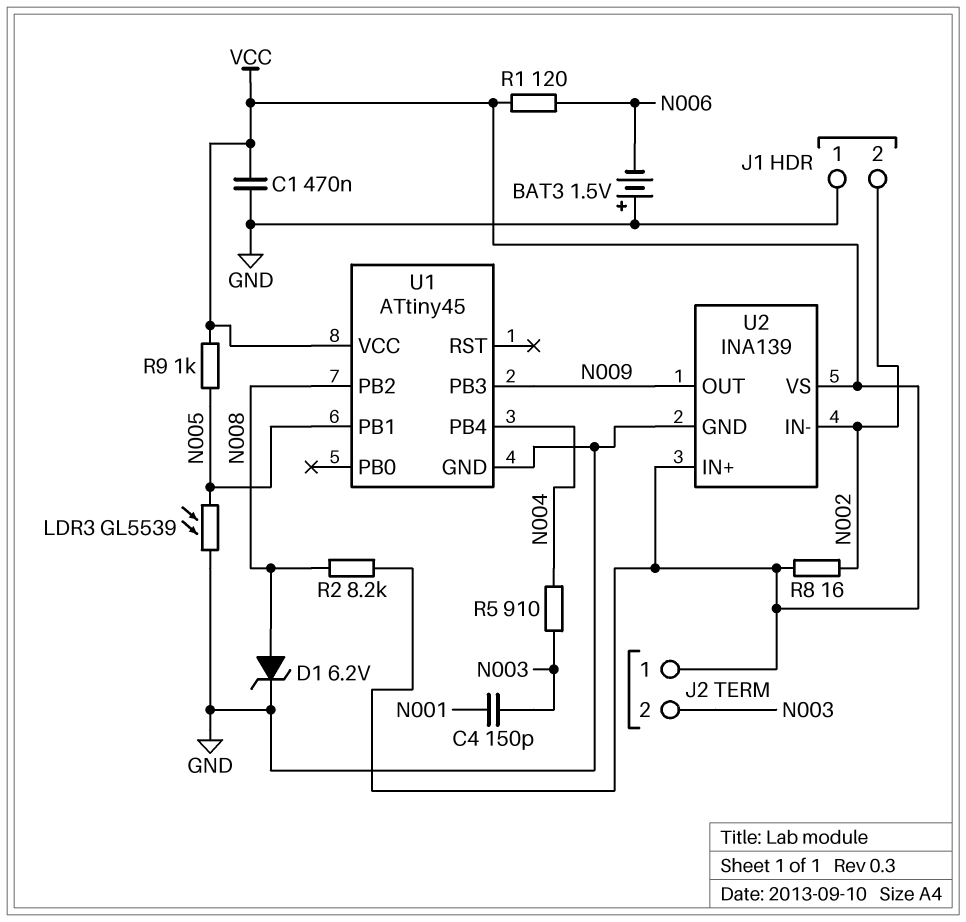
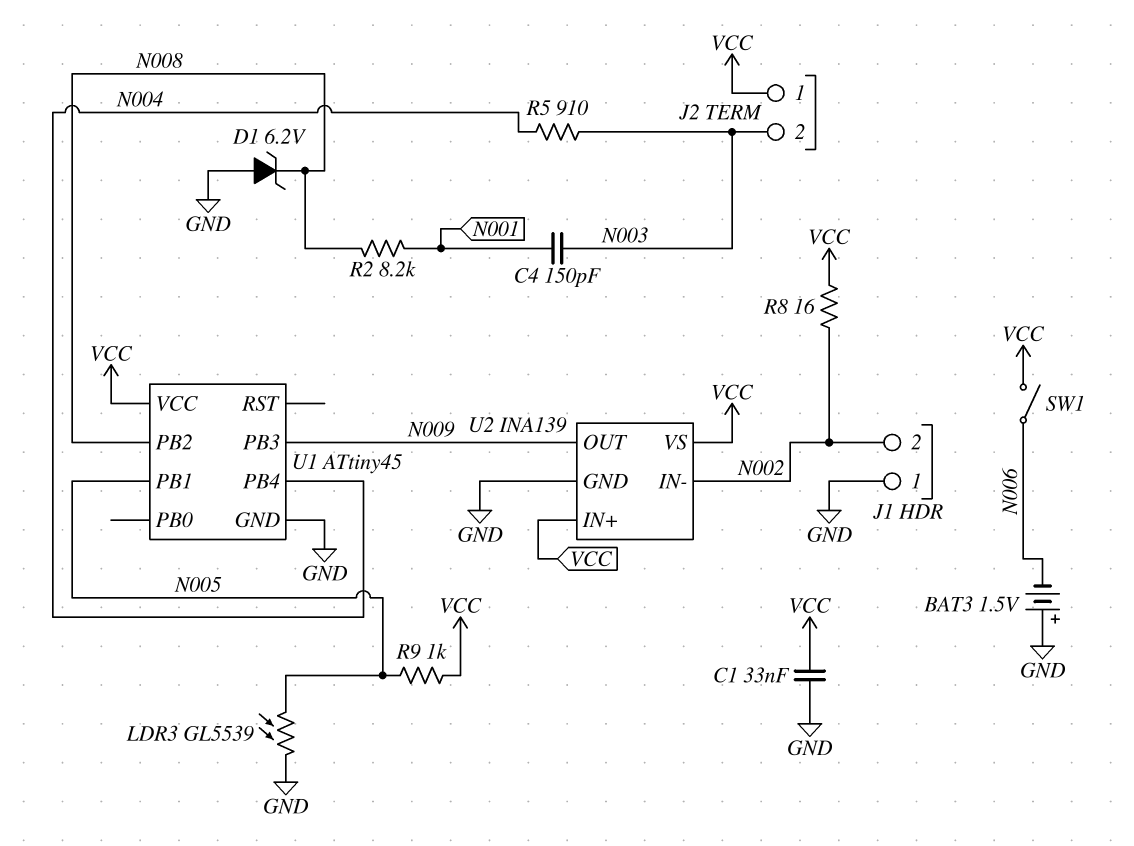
C1: 470nF (GND, VCC) -> 33nF (GND, VCC)
D1: zener 6.2V (A N008, K GND) -> zener 6.2V (A GND, K N008)
R1: 120 (N006, VCC) -> none
R2: 8.2k (N008, VCC) -> 8.2k (N001, N008)
SW1: none -> switch (N006, VCC)

